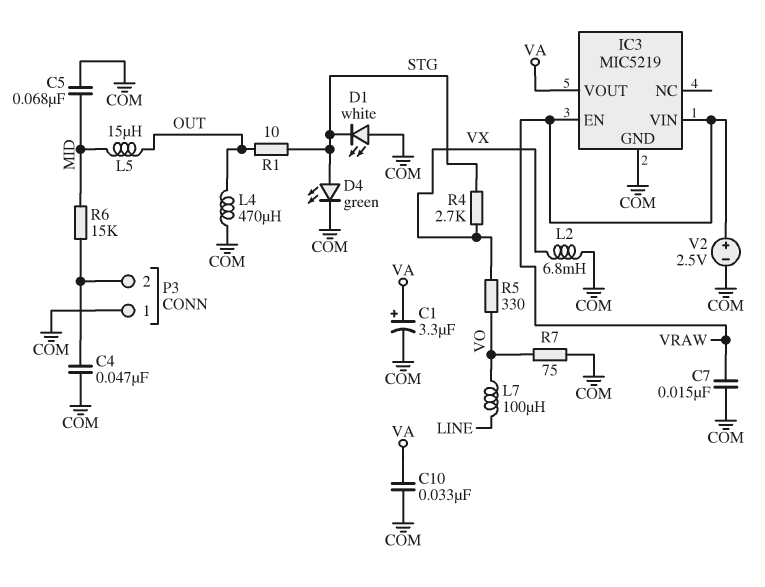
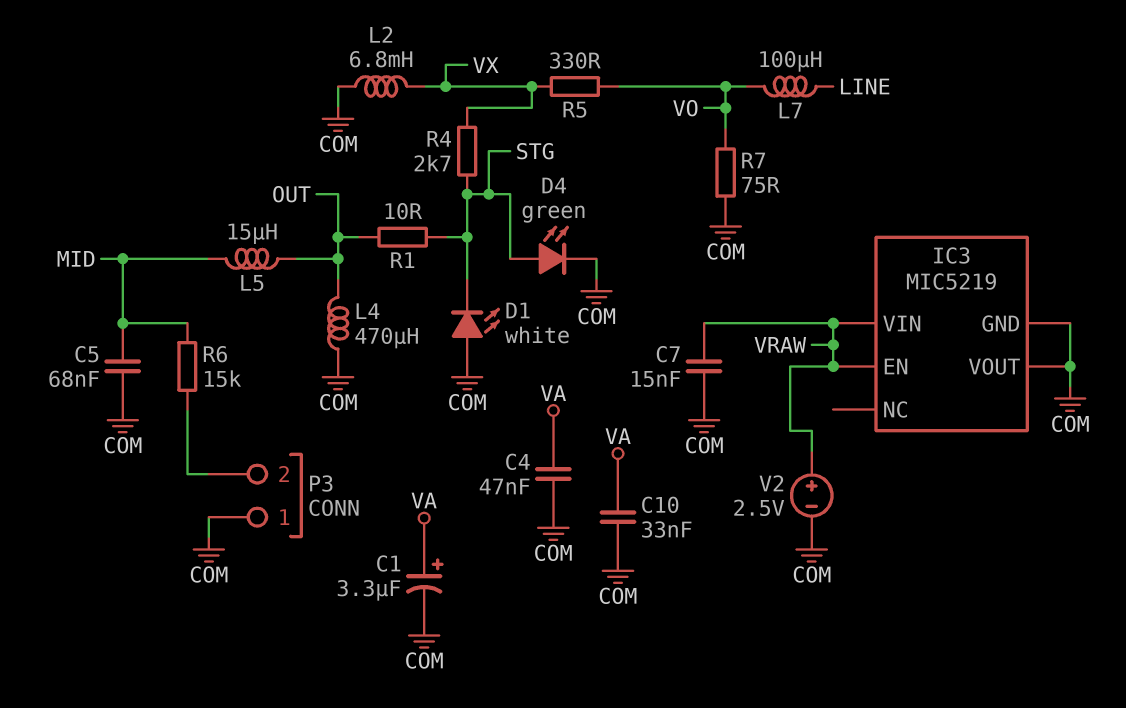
C4: 47nF (COM, P3/2) -> 47nF (COM, VA)
IC3 pin VOUT: VA -> COM

